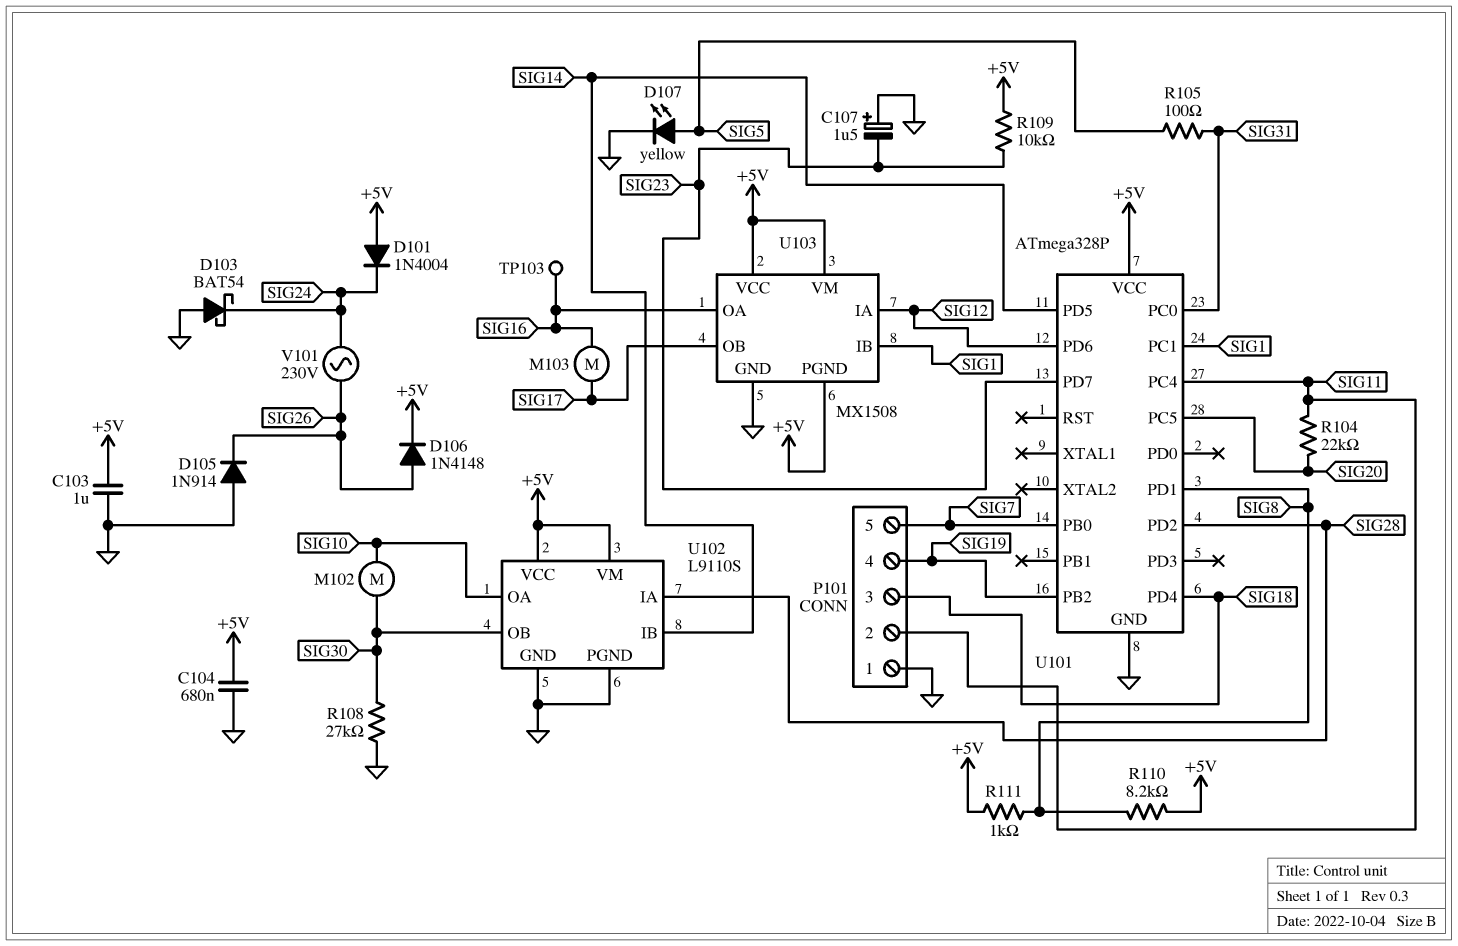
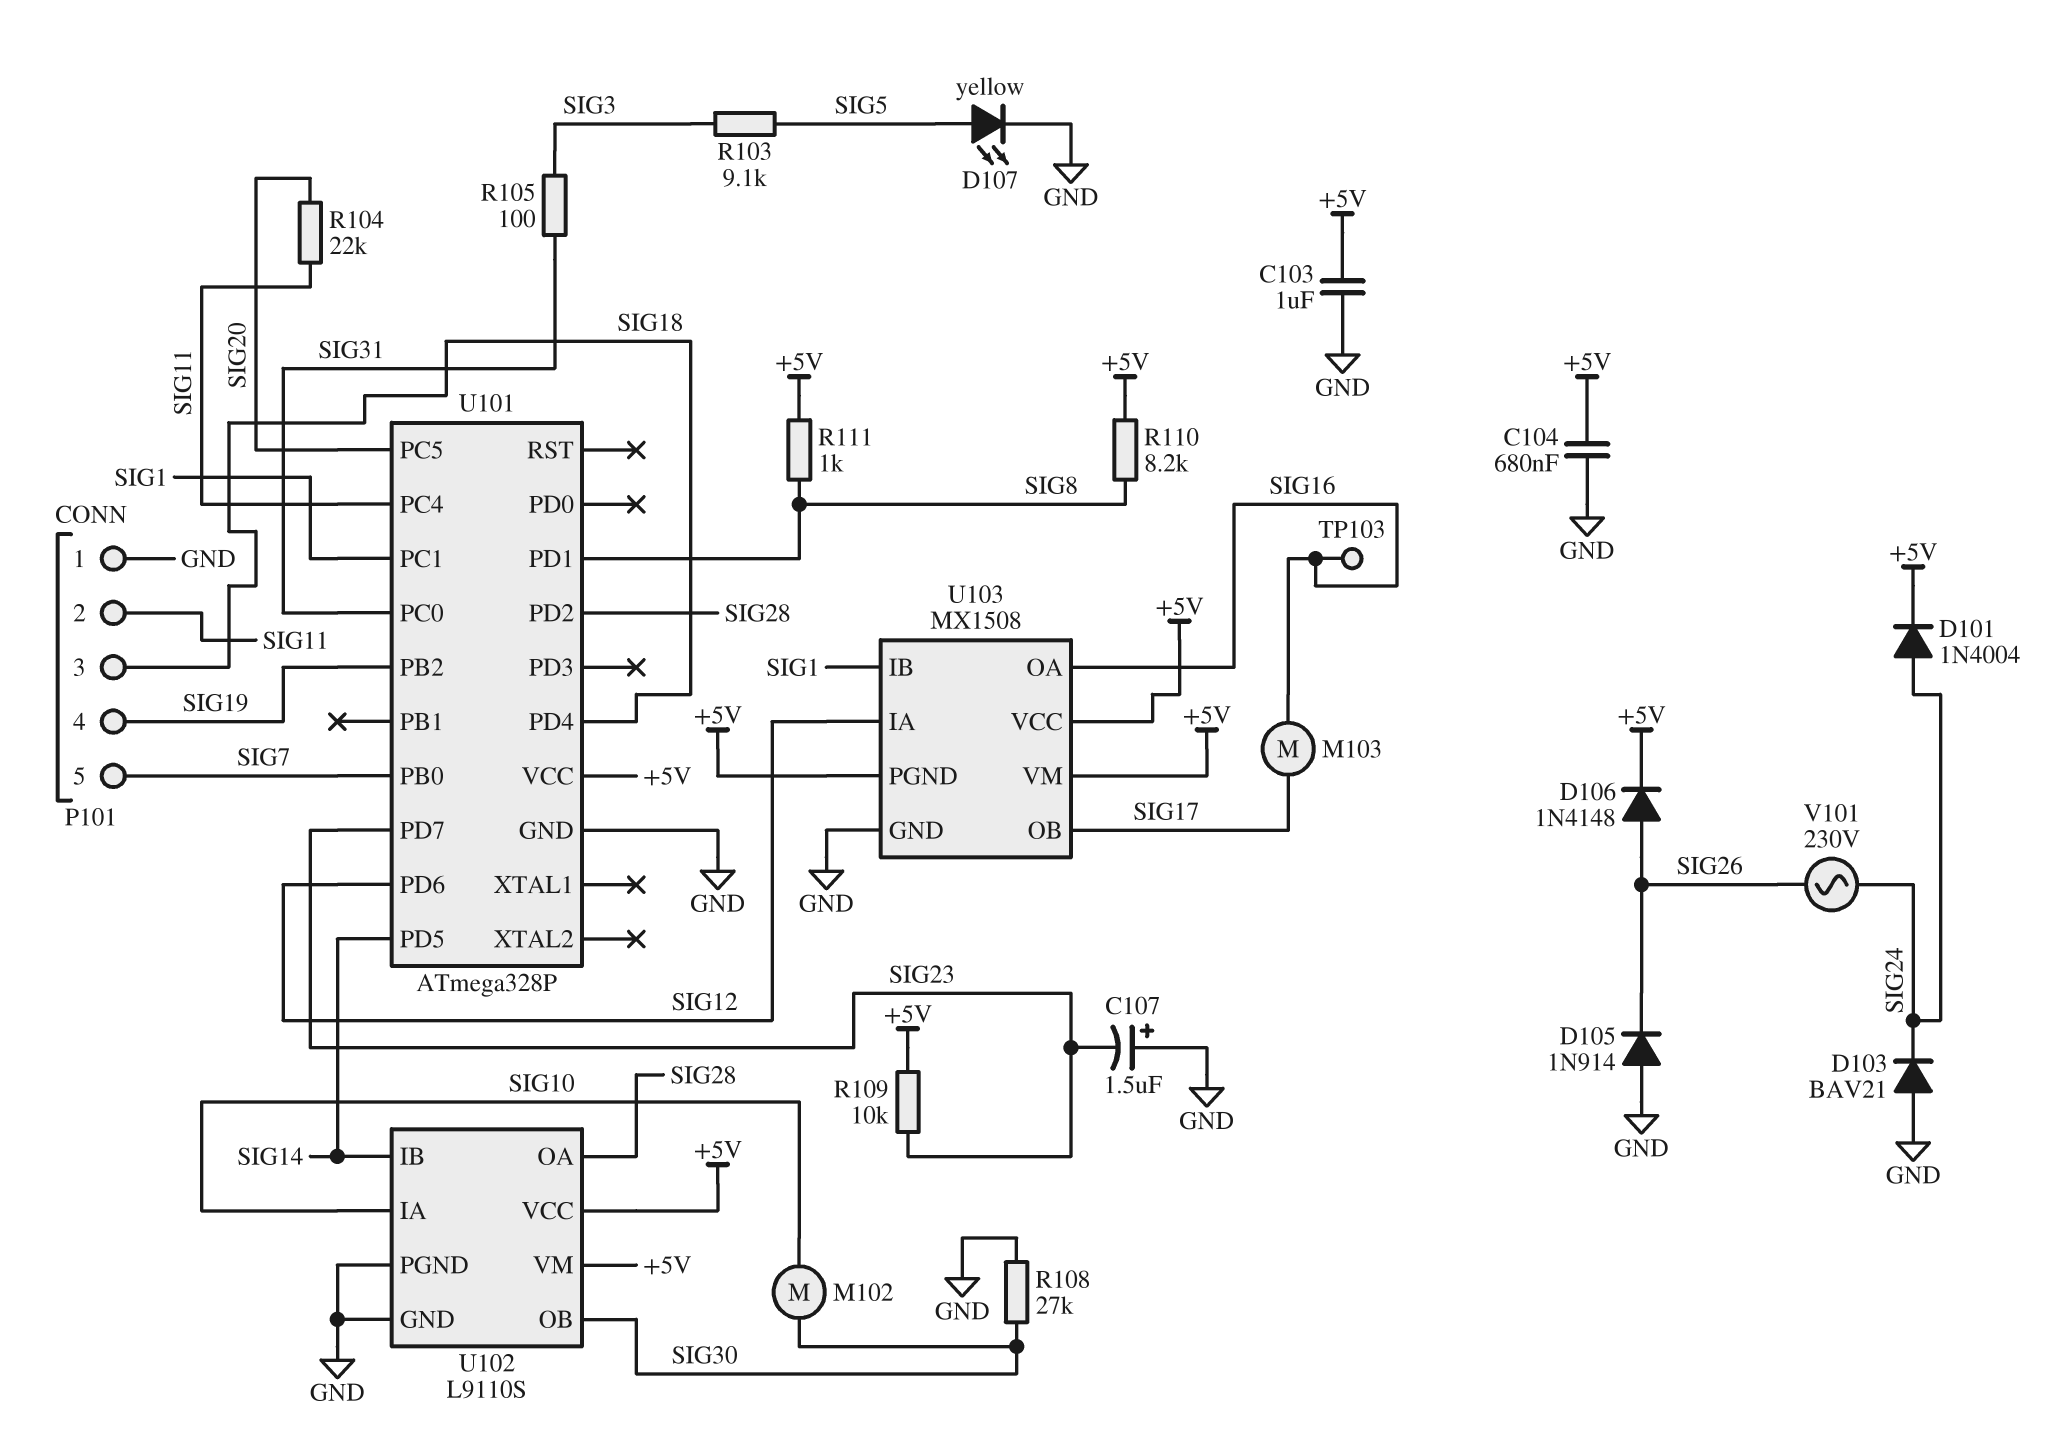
D101: diode 1N4004 (A +5V, K SIG24) -> diode 1N4004 (A SIG24, K +5V)
D103: schottky BAT54 (A GND, K SIG24) -> diode BAV21 (A GND, K SIG24)
R103: none -> 9.1k (SIG3, SIG5)
R105: 100 (SIG5, SIG31) -> 100 (SIG3, SIG31)
U102 pin IA: SIG28 -> SIG10
U102 pin OA: SIG10 -> SIG28

